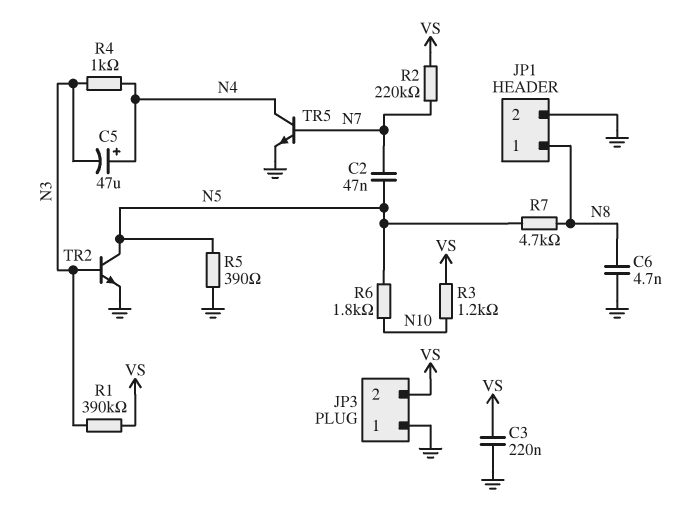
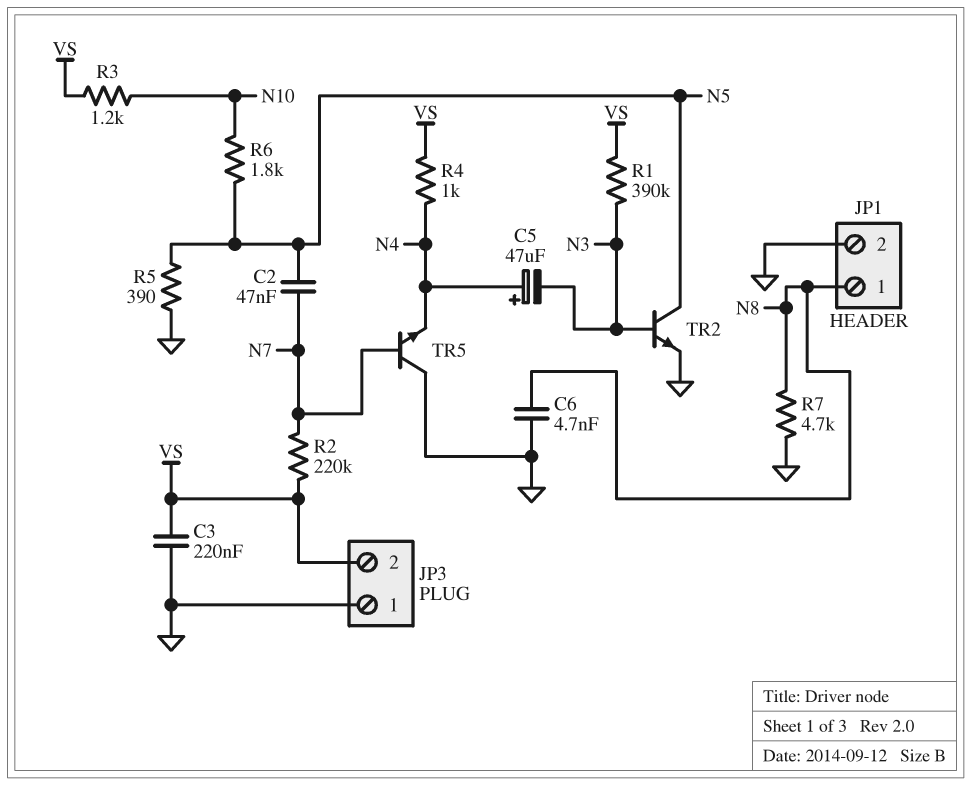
R4: 1k (N3, N4) -> 1k (N4, VS)
R7: 4.7k (N5, N8) -> 4.7k (GND, N8)
TR5: NPN (B N7, C N4, E GND) -> NPN (B N7, C GND, E N4)

